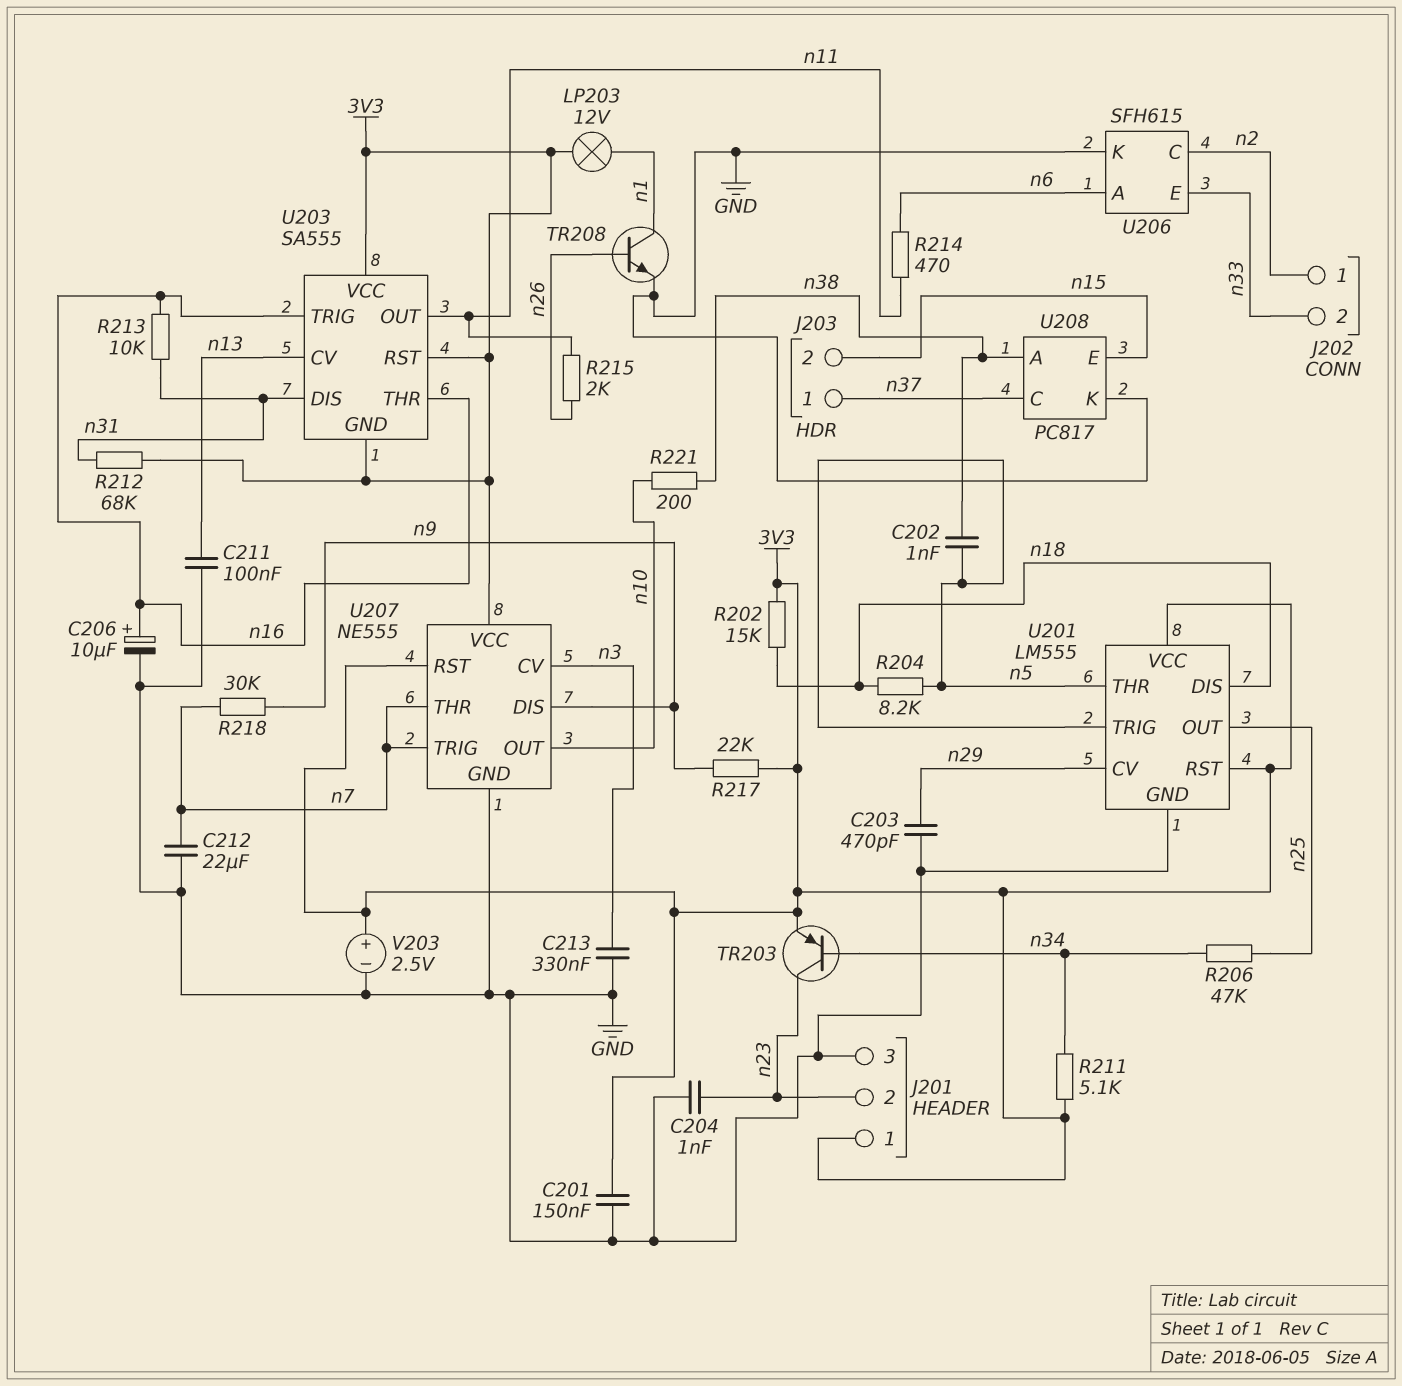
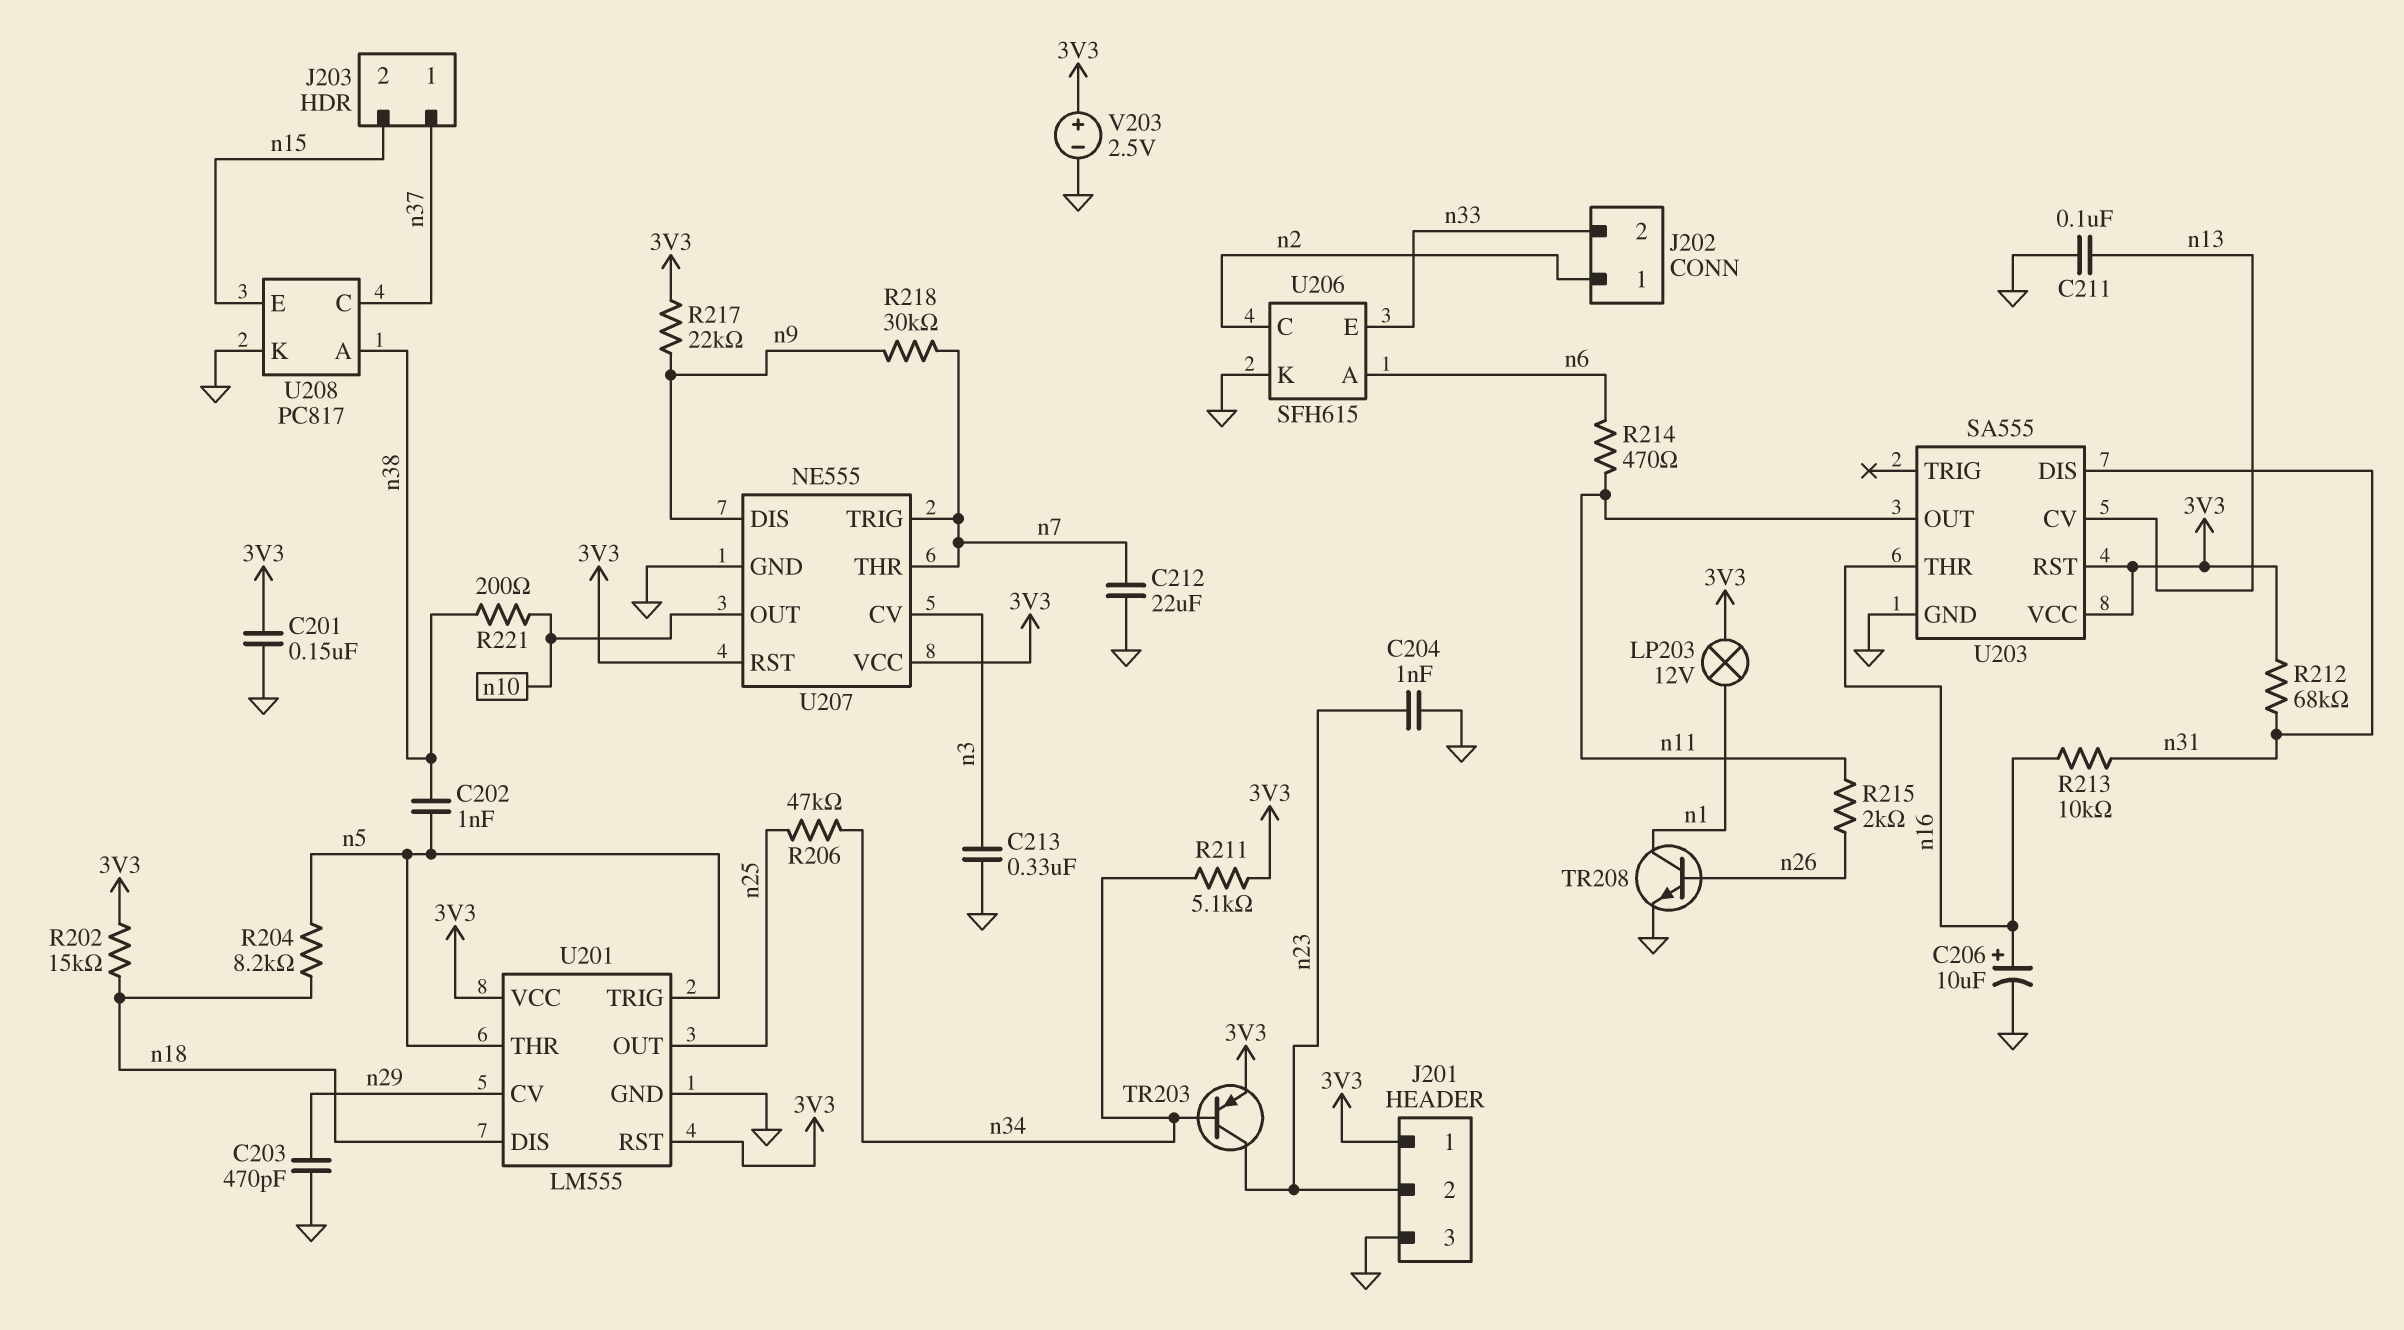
U203 pin GND: 3V3 -> GND
U203 pin TRIG: n16 -> none

